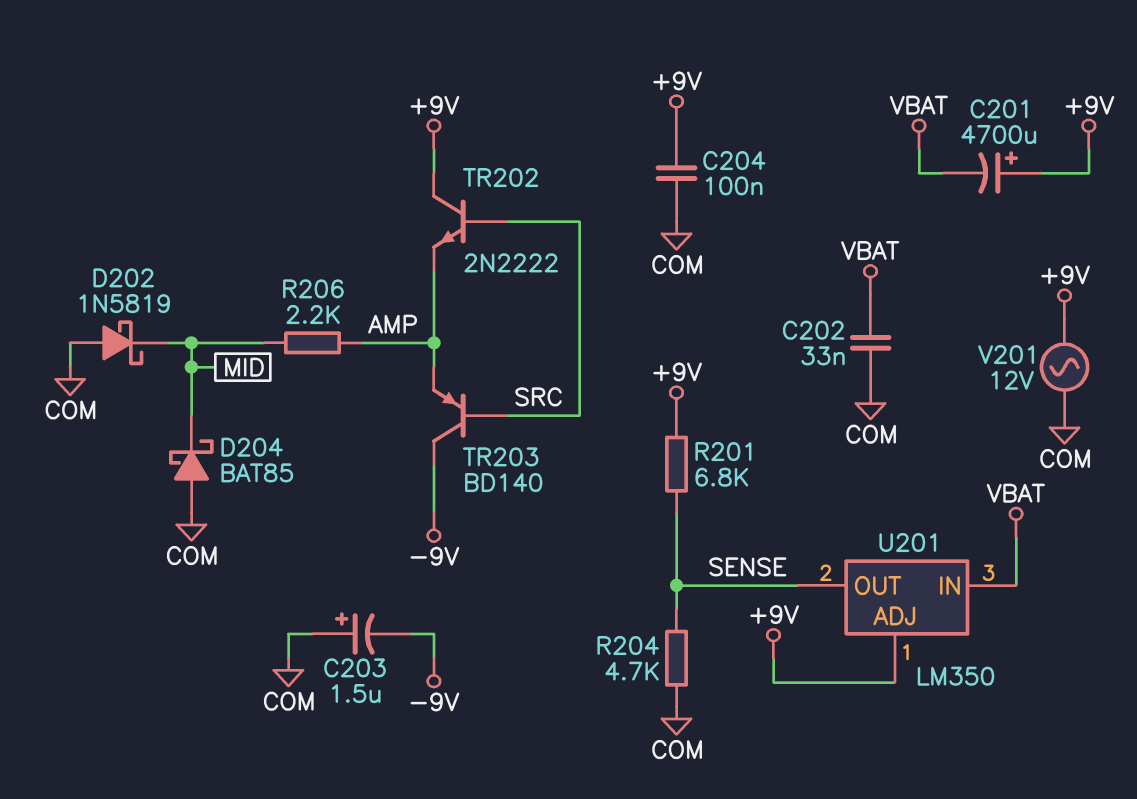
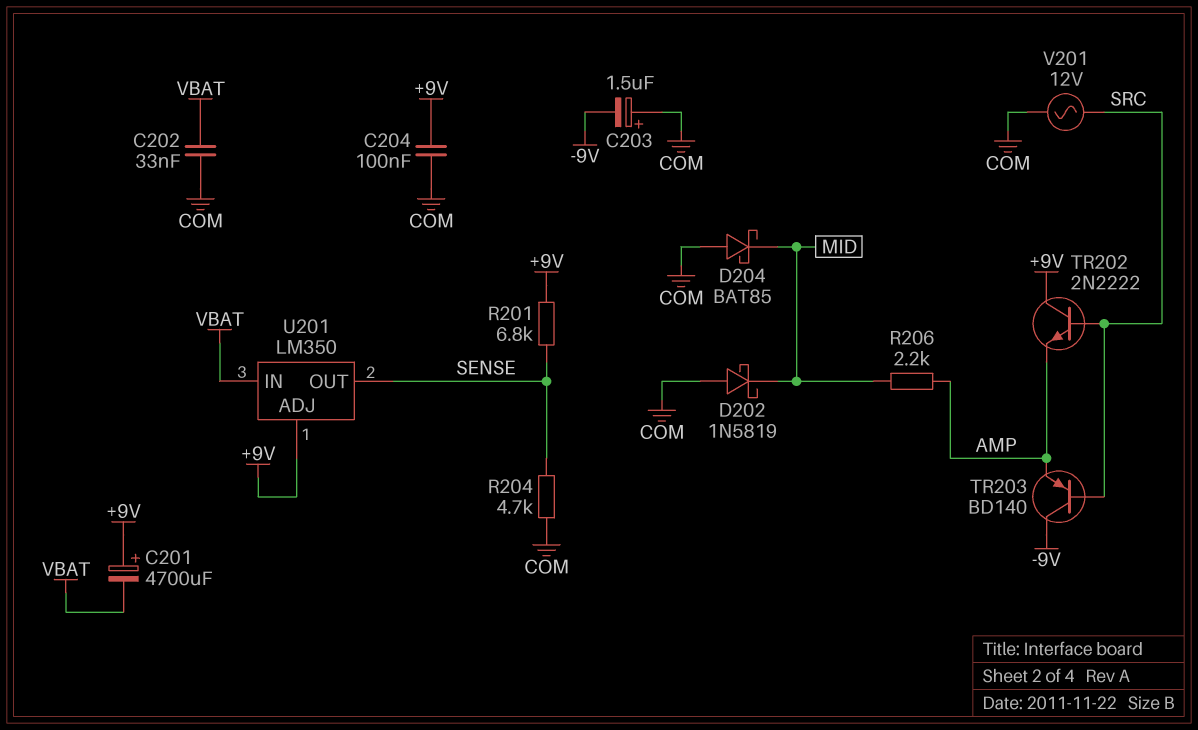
V201: AC 12V (+9V, COM) -> AC 12V (COM, SRC)

